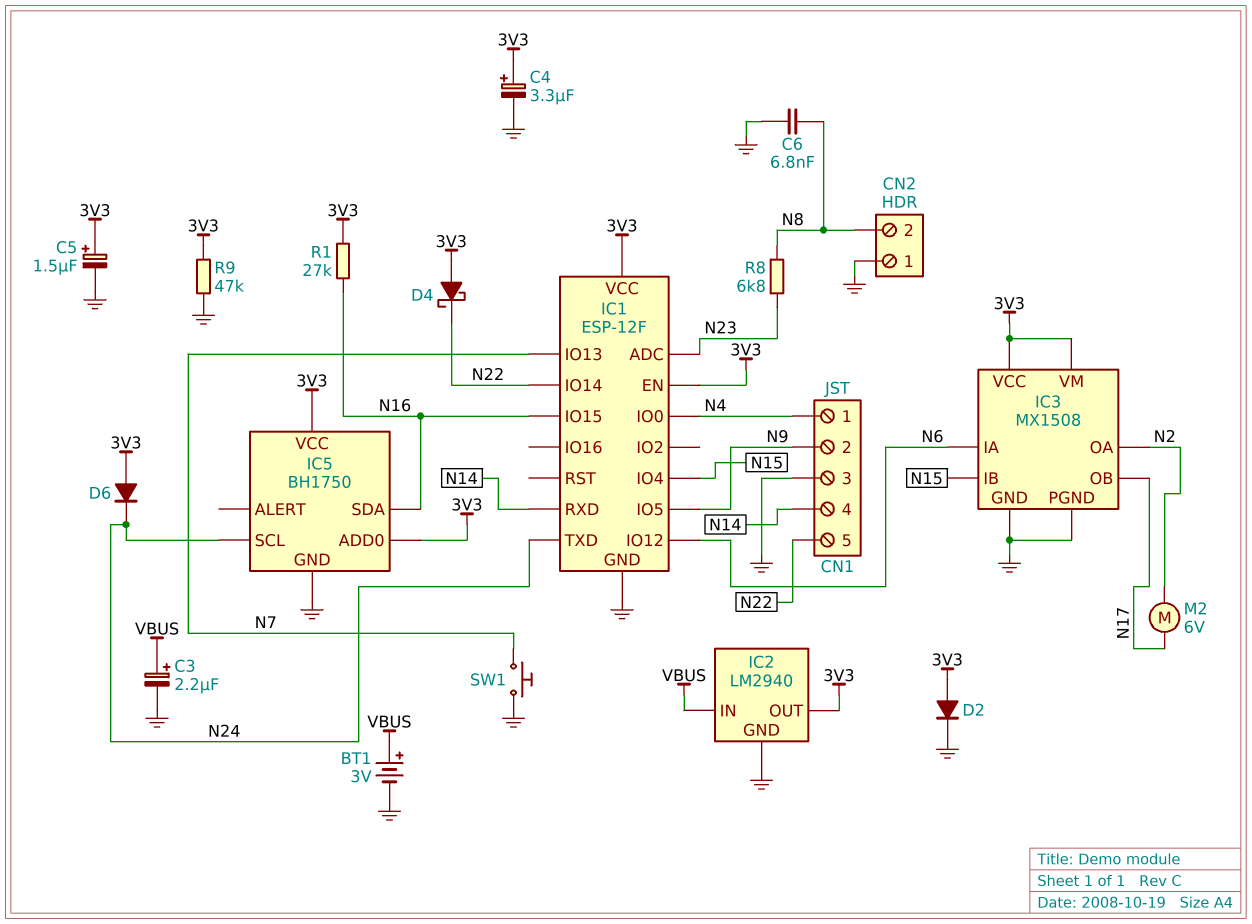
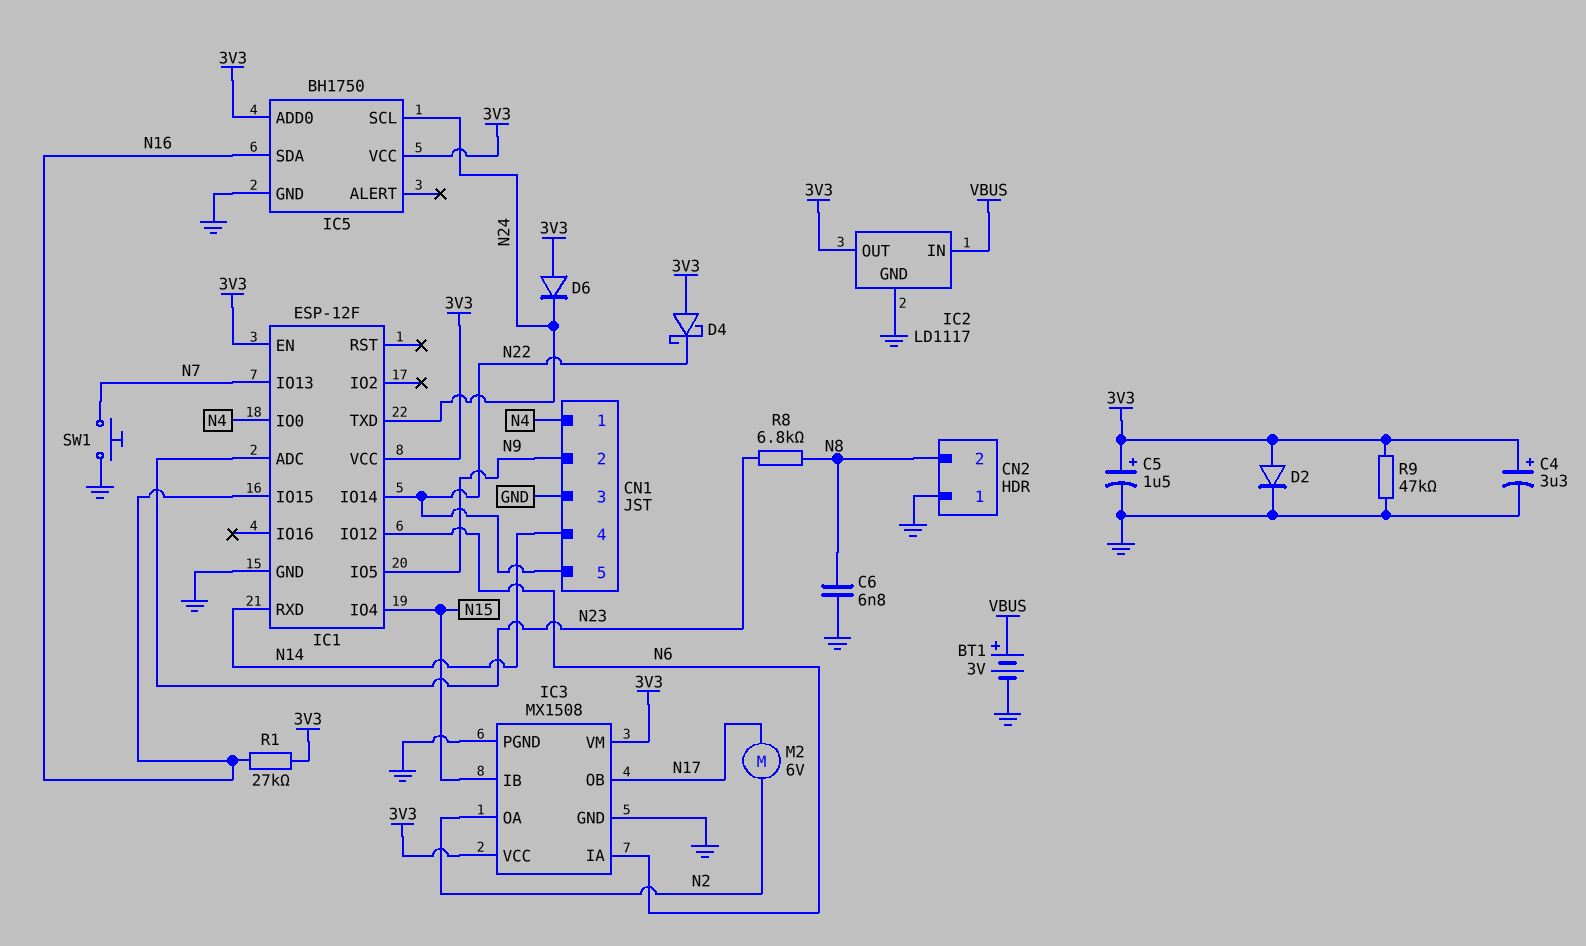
C3: 2.2uF (plus VBUS, minus GND) -> none
IC2: LM2940 -> LD1117

